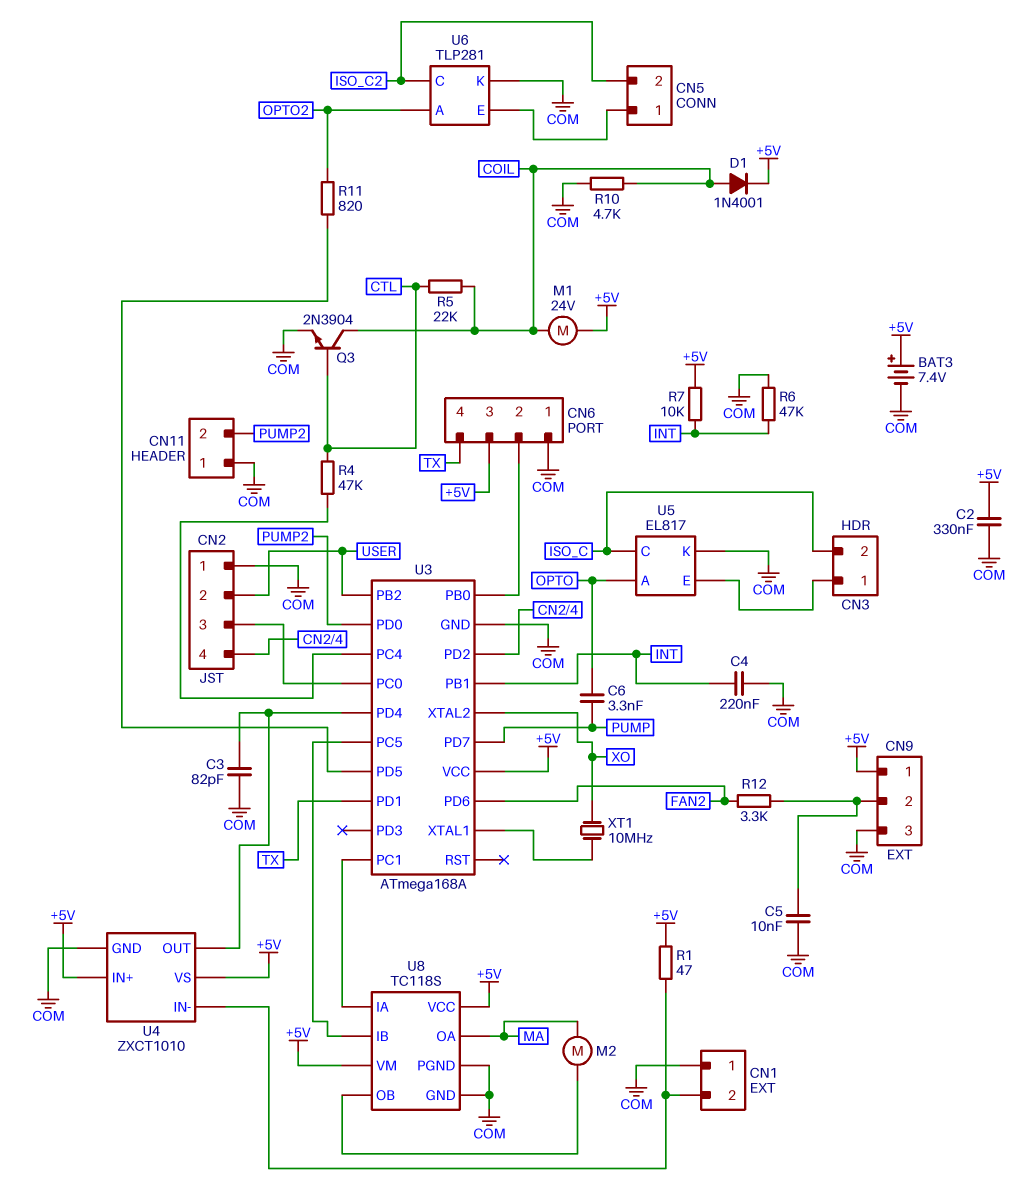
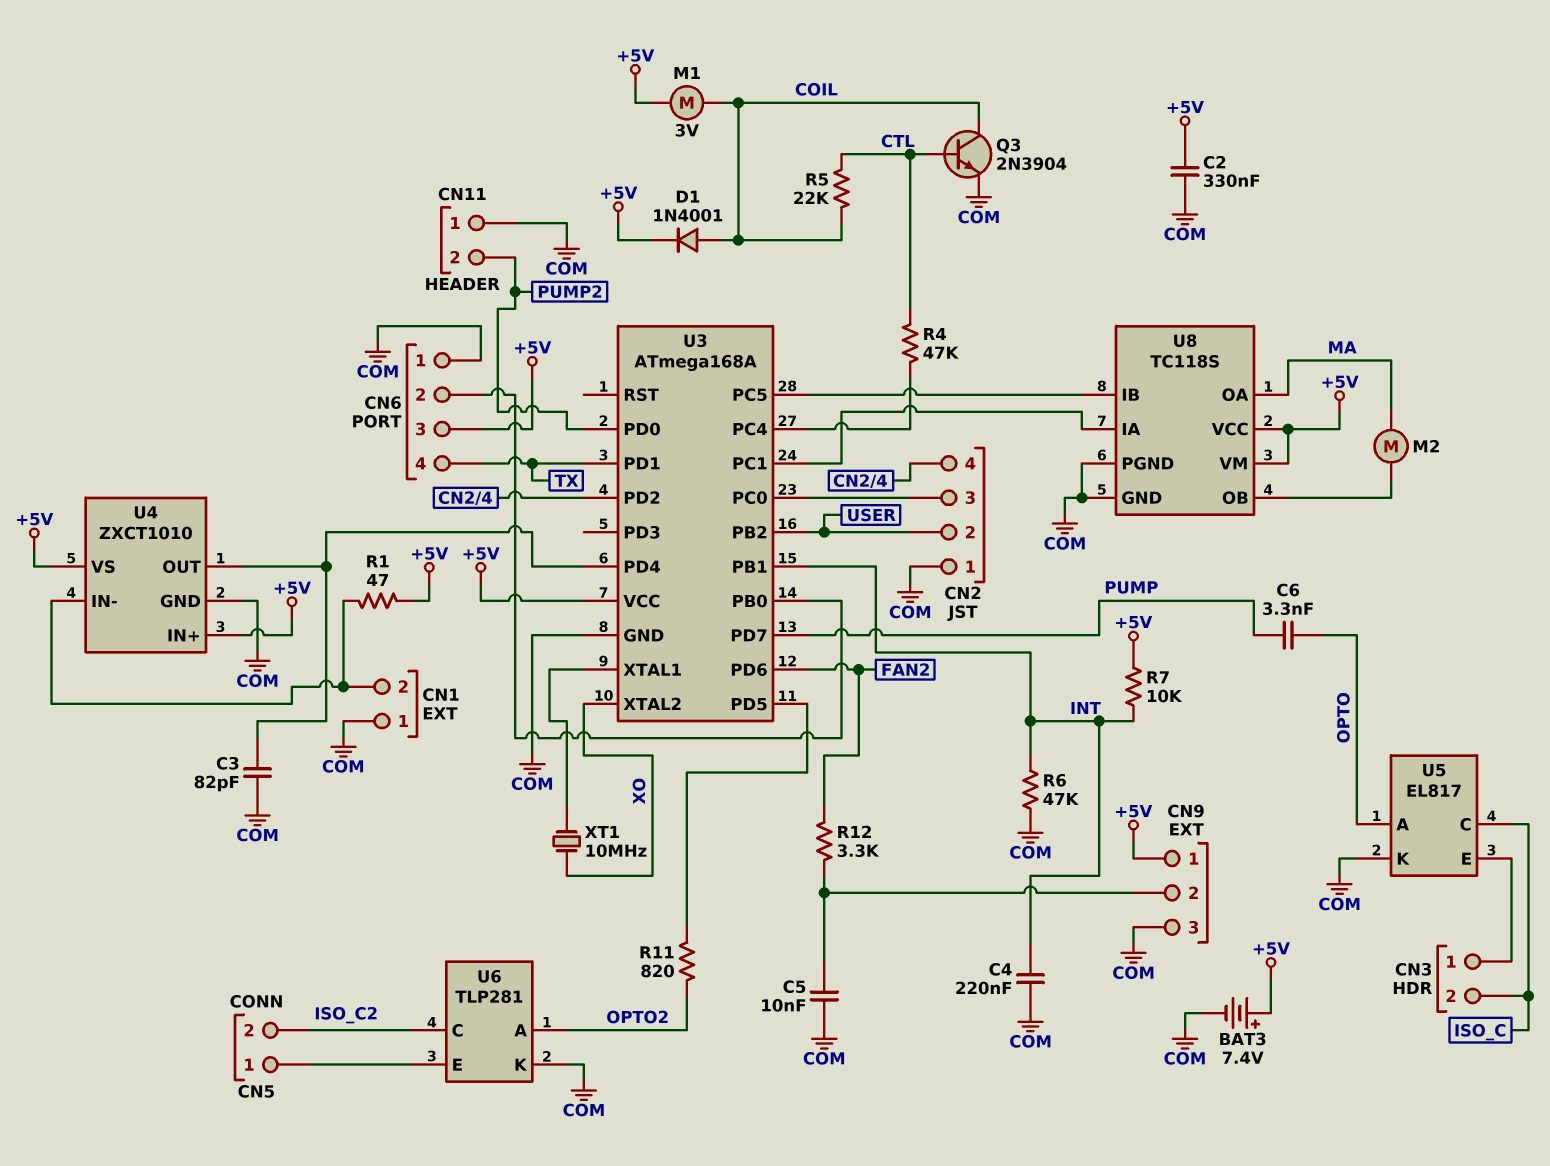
M1: motor 24V (+5V, COIL) -> motor 3V (+5V, COIL)
R10: 4.7k (COIL, COM) -> none

